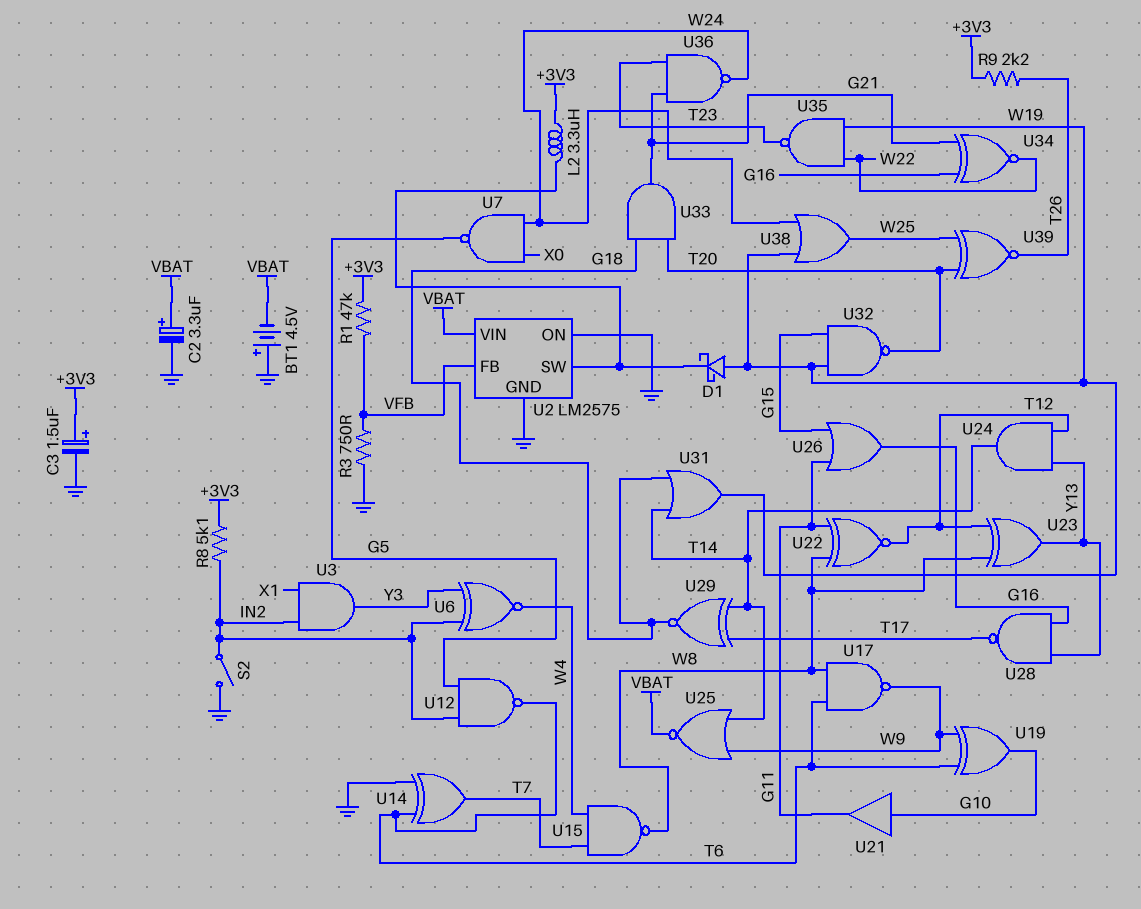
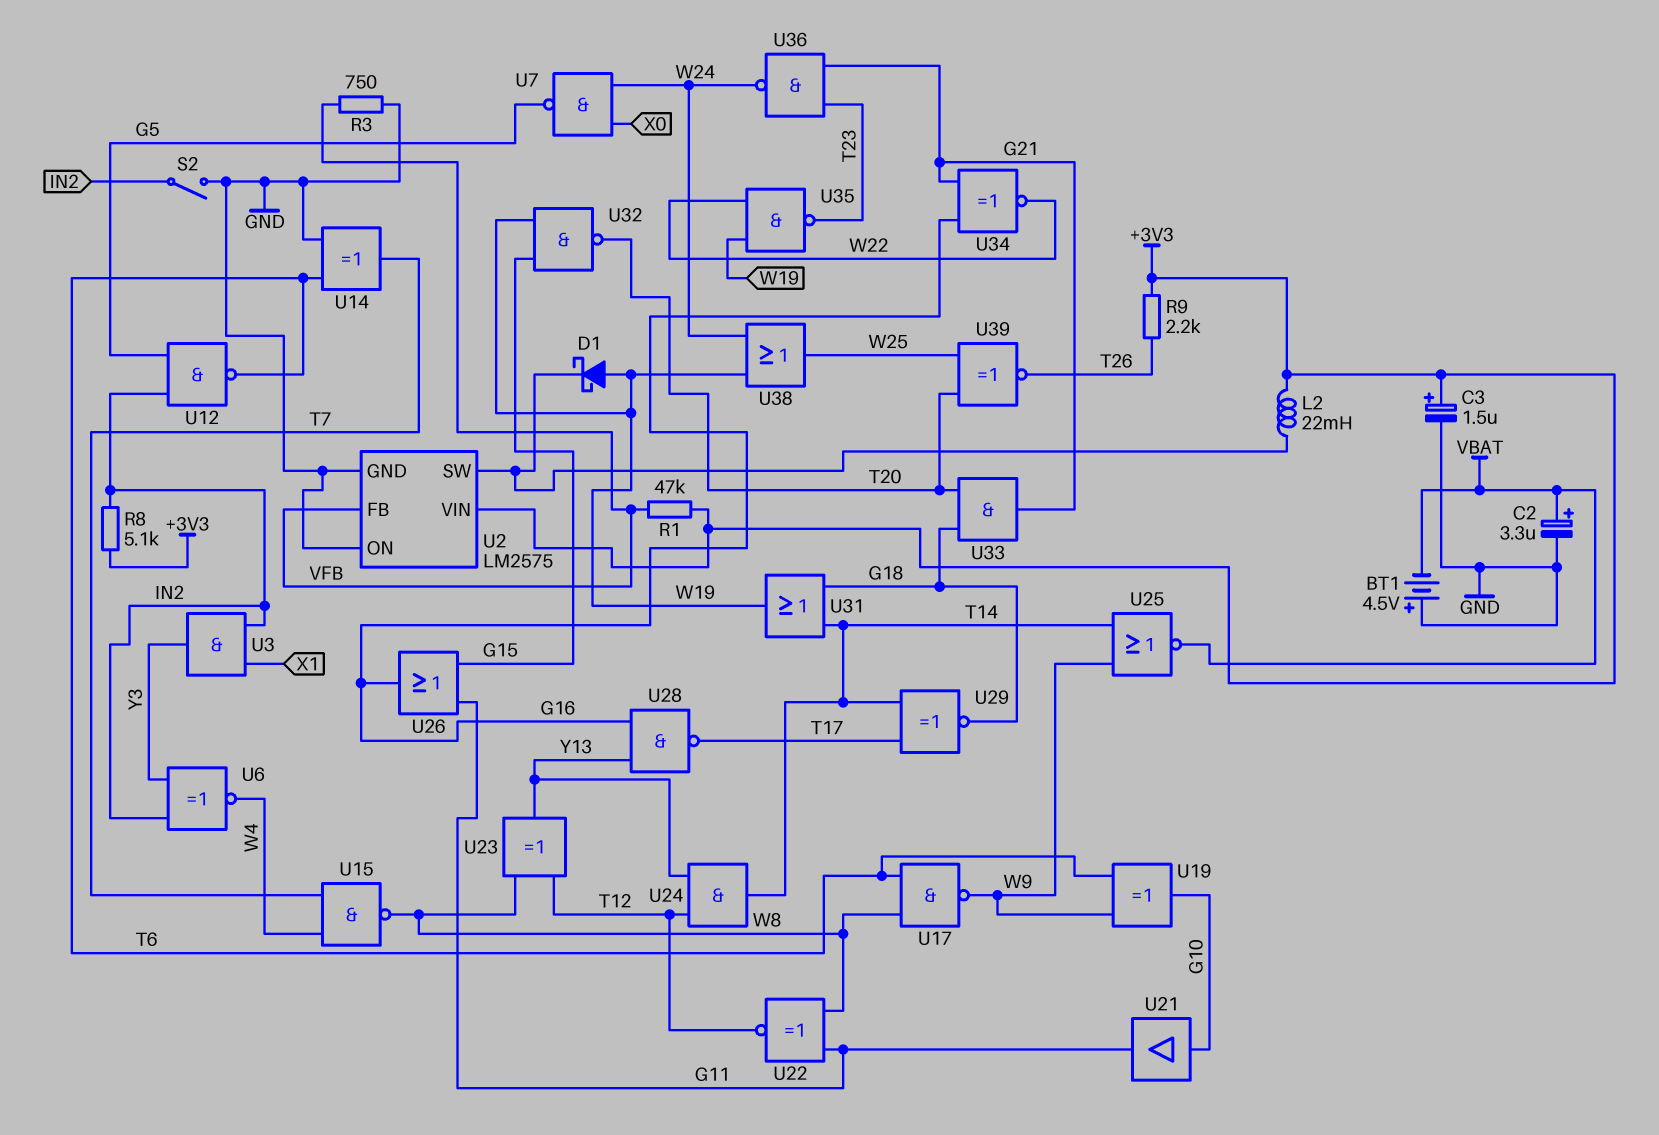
L2: 3.3uH (+3V3, U2/SW) -> 22mH (+3V3, U2/SW)
U2 pin VIN: VBAT -> +3V3

